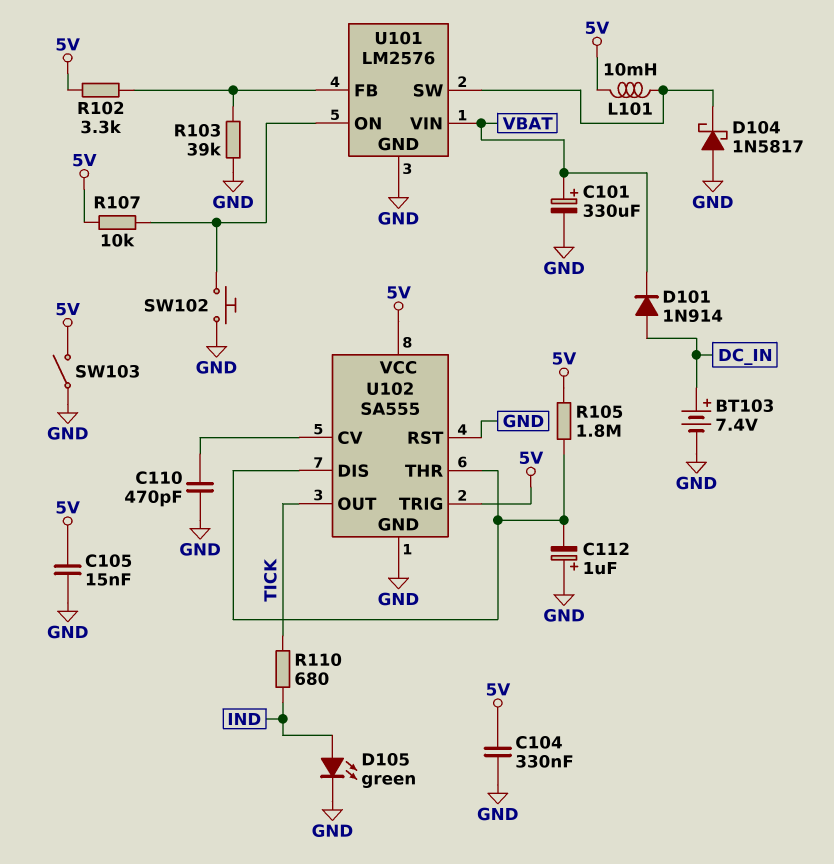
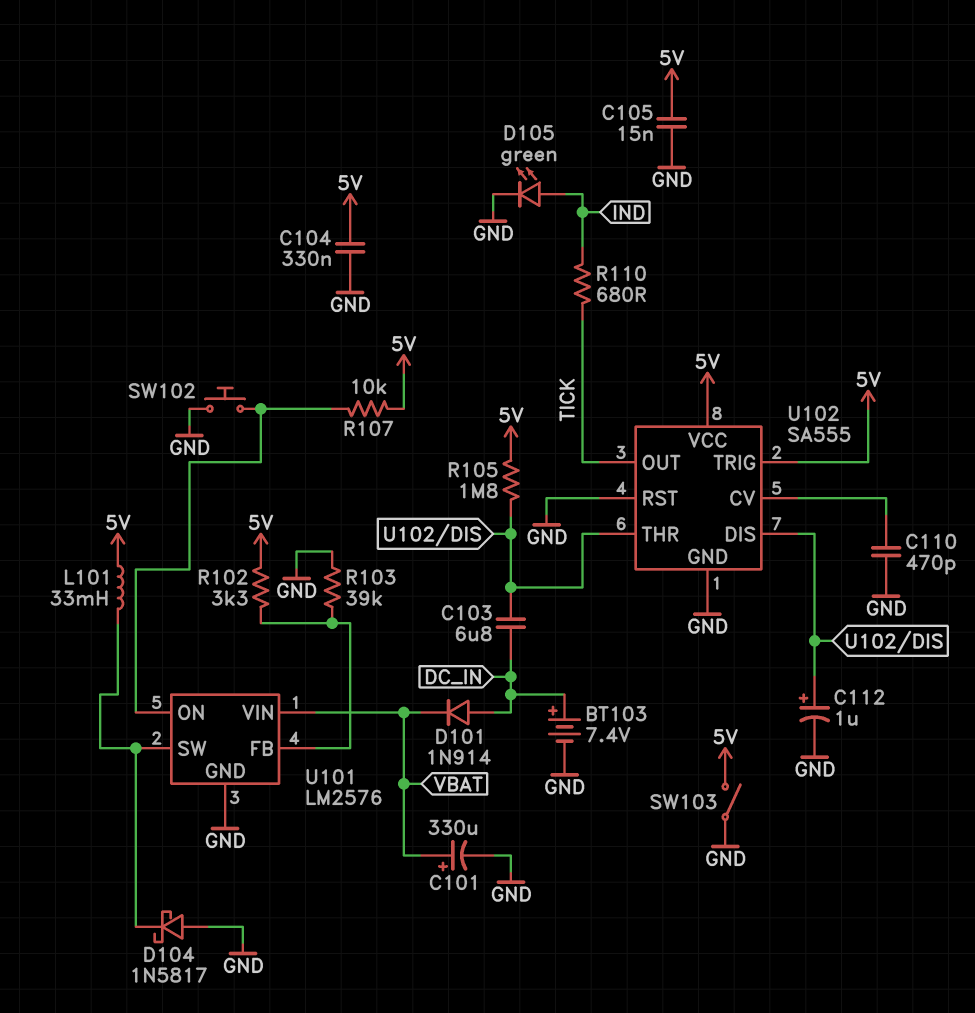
C103: none -> 6.8uF (DC_IN, U102/DIS)
C112: 1uF (plus GND, minus U102/DIS) -> 1uF (plus U102/DIS, minus GND)
L101: 10mH (5V, U101/SW) -> 33mH (5V, U101/SW)

